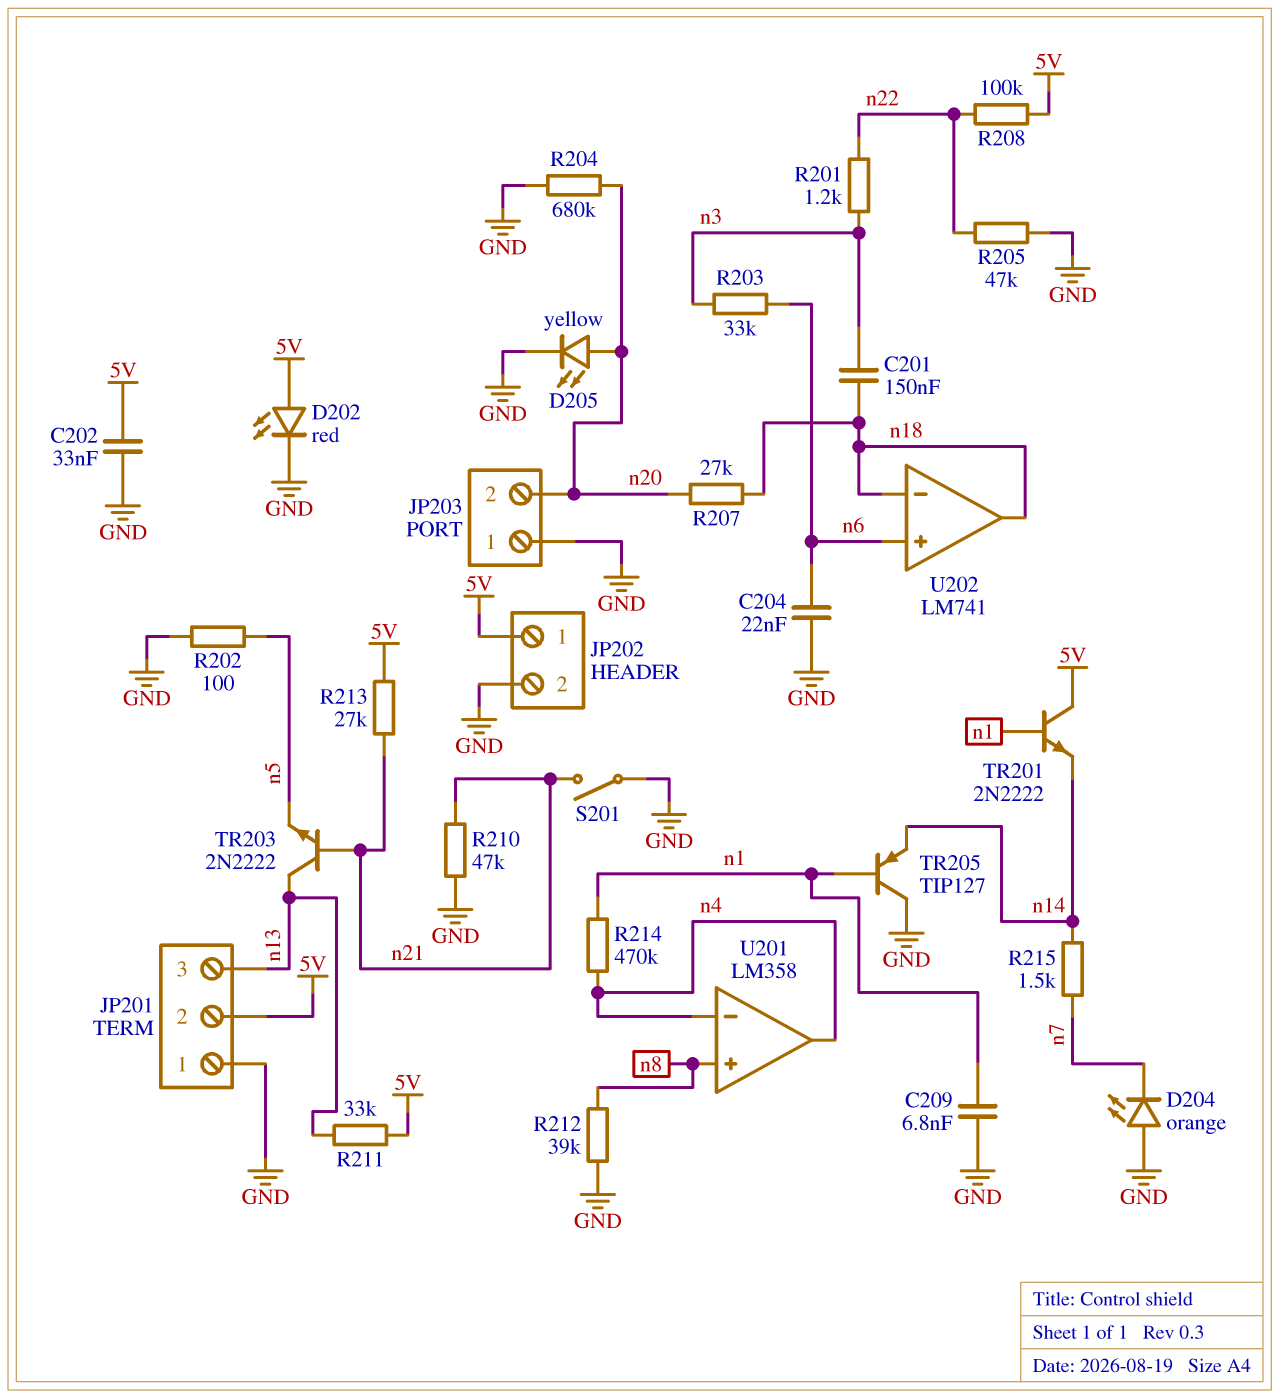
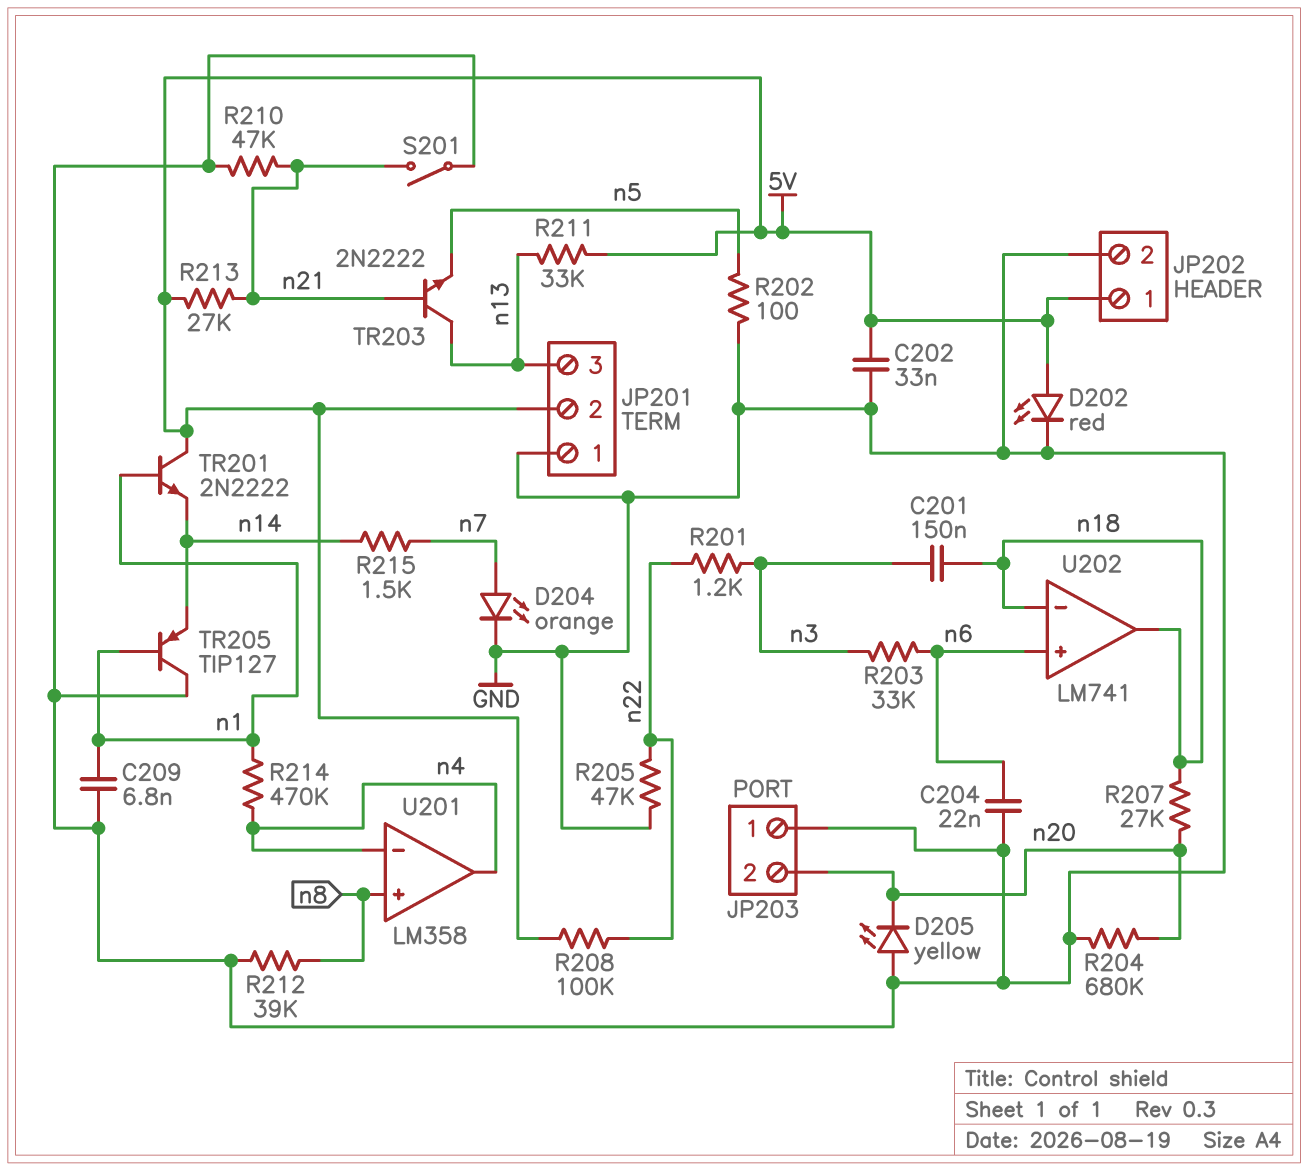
D204: LED orange (A GND, K n7) -> LED orange (A n7, K GND)
D205: LED yellow (A n20, K GND) -> LED yellow (A GND, K n20)

